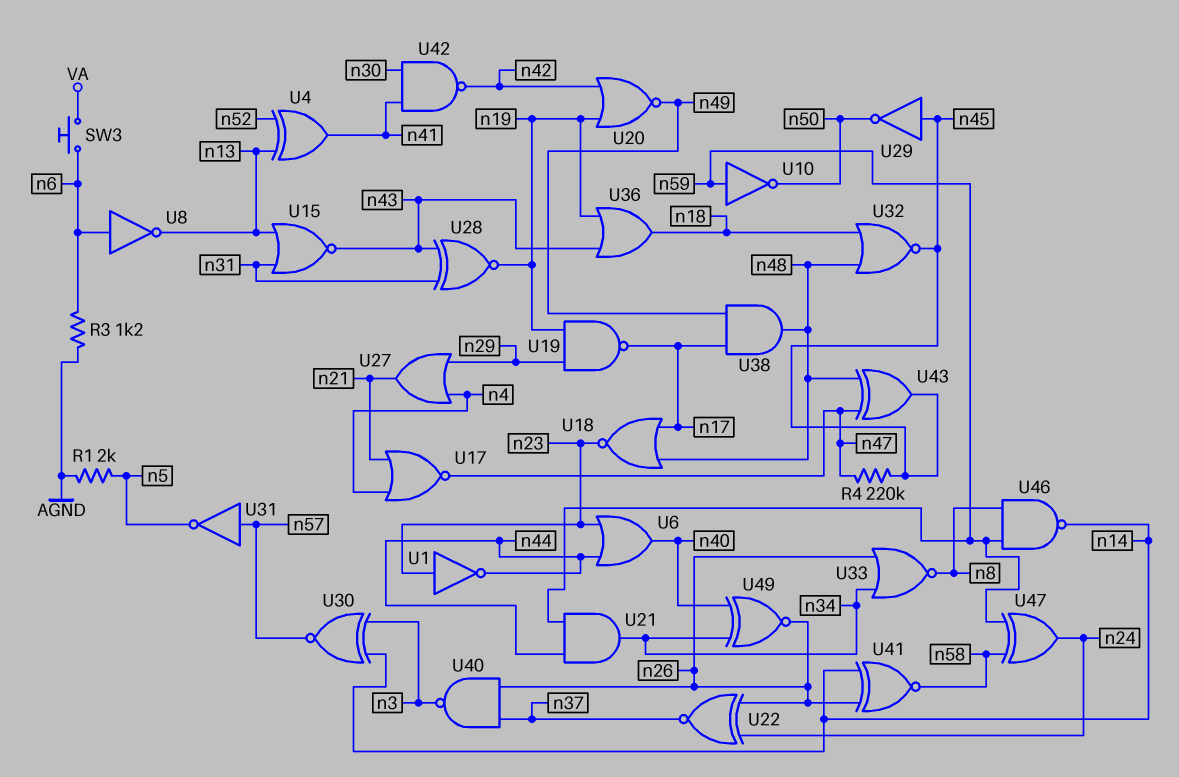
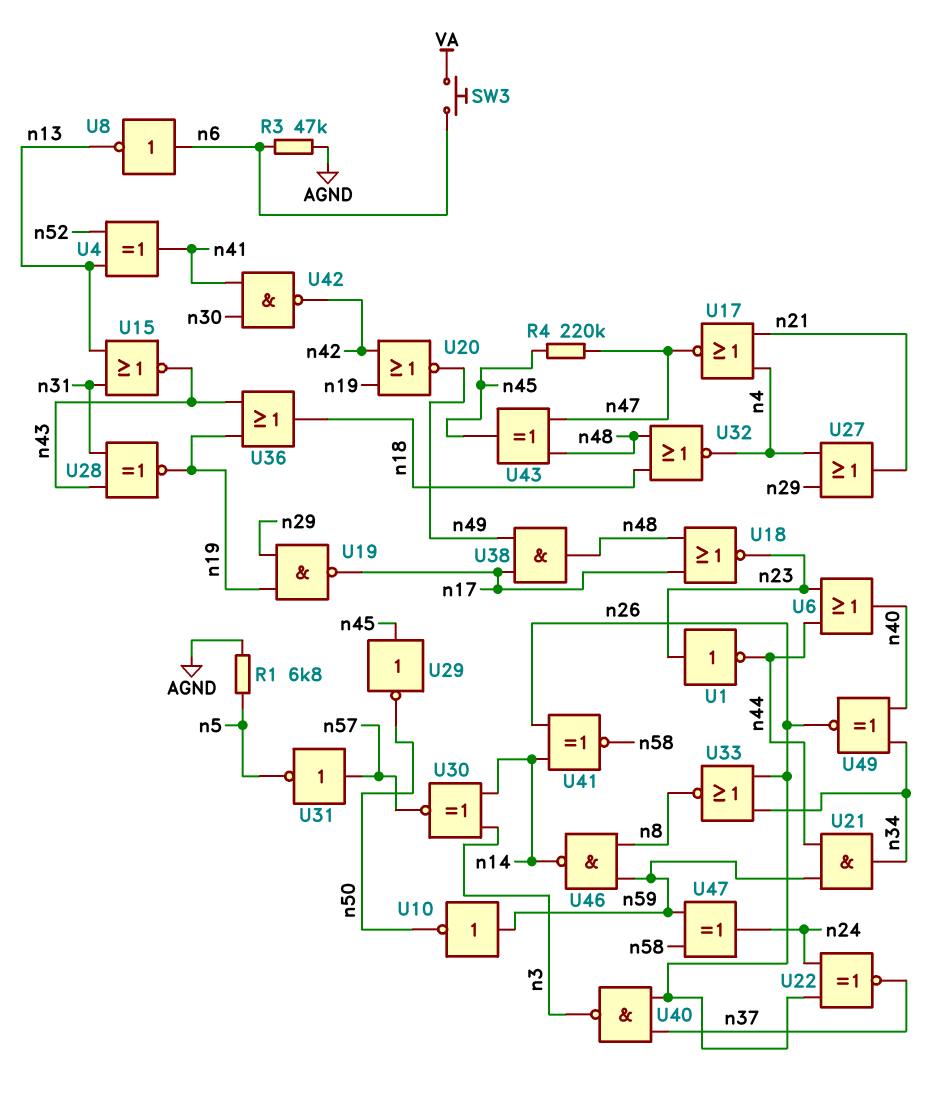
R1: 2k (AGND, n5) -> 6.8k (AGND, n5)
R3: 1.2k (AGND, n6) -> 47k (AGND, n6)
U32: NOR (in n18, in n48, out n45) -> NOR (in n18, in n48, out n4)

